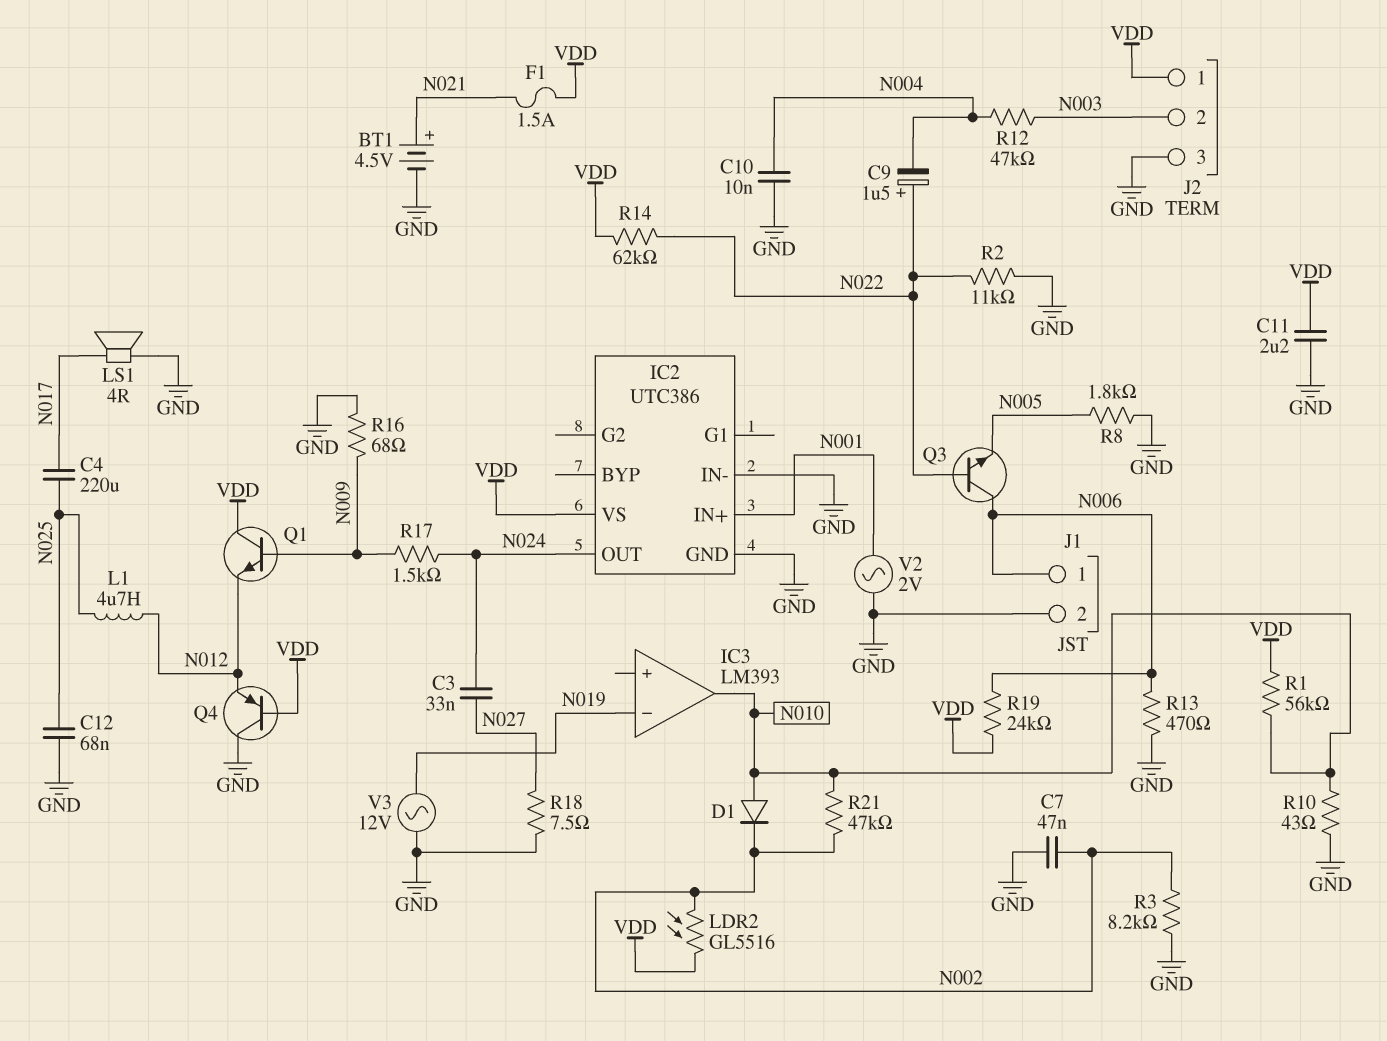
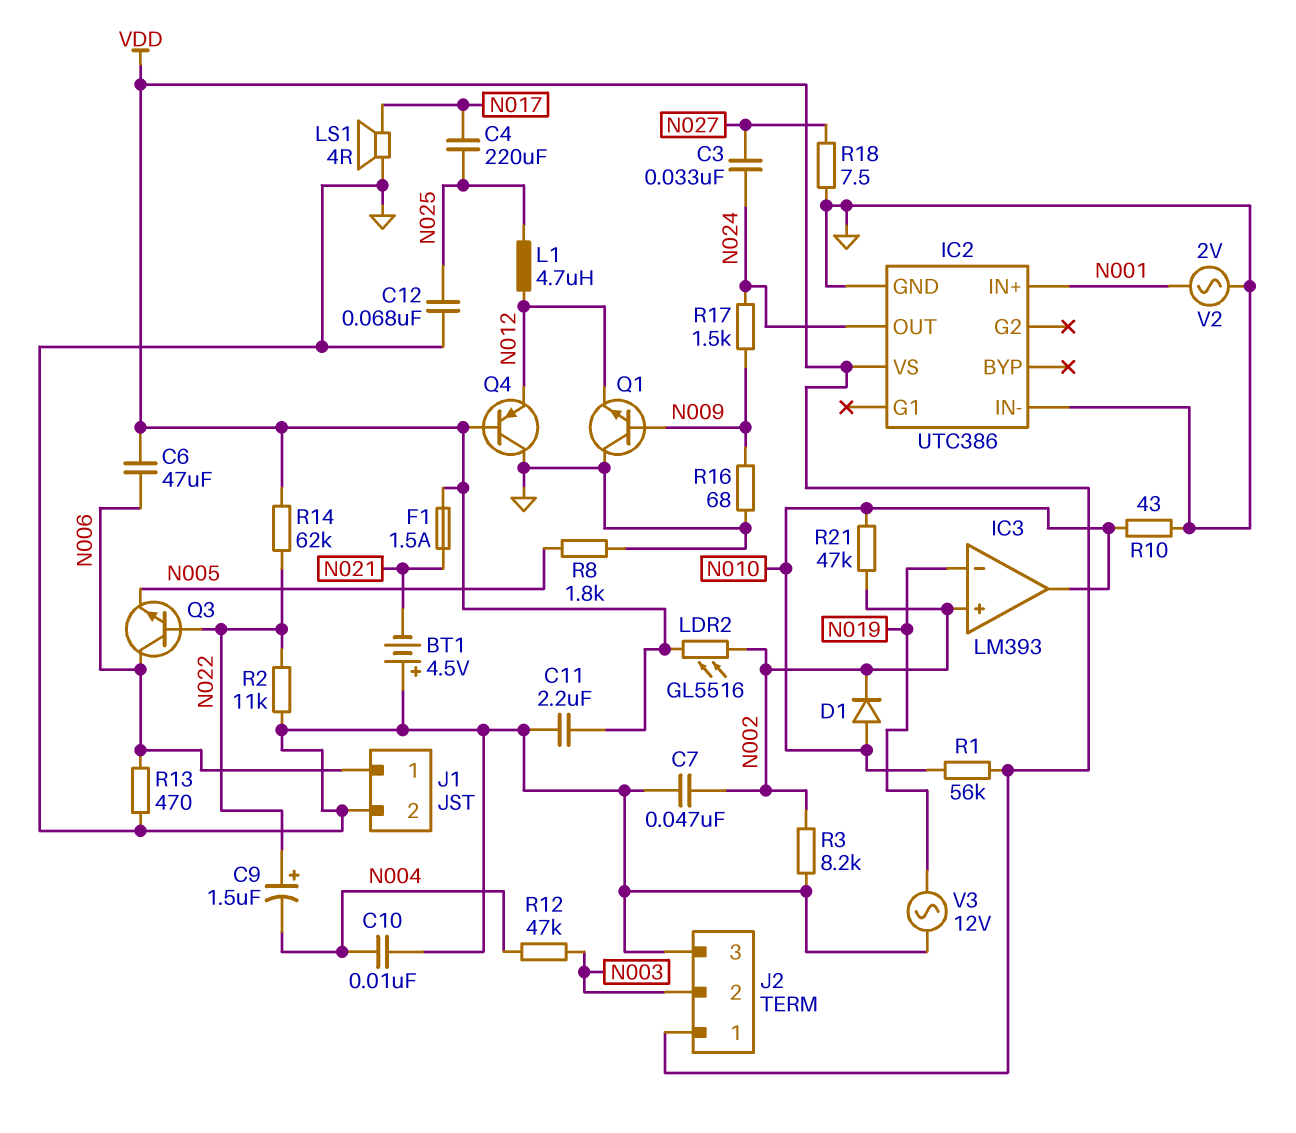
BT1: 4.5V (plus N021, minus GND) -> 4.5V (plus GND, minus N021)
C6: none -> 47uF (N006, VDD)
IC3 pin in+: none -> N002
Q1: NPN (B N009, C VDD, E N012) -> NPN (B N009, C GND, E N012)
R19: 24k (N006, VDD) -> none

